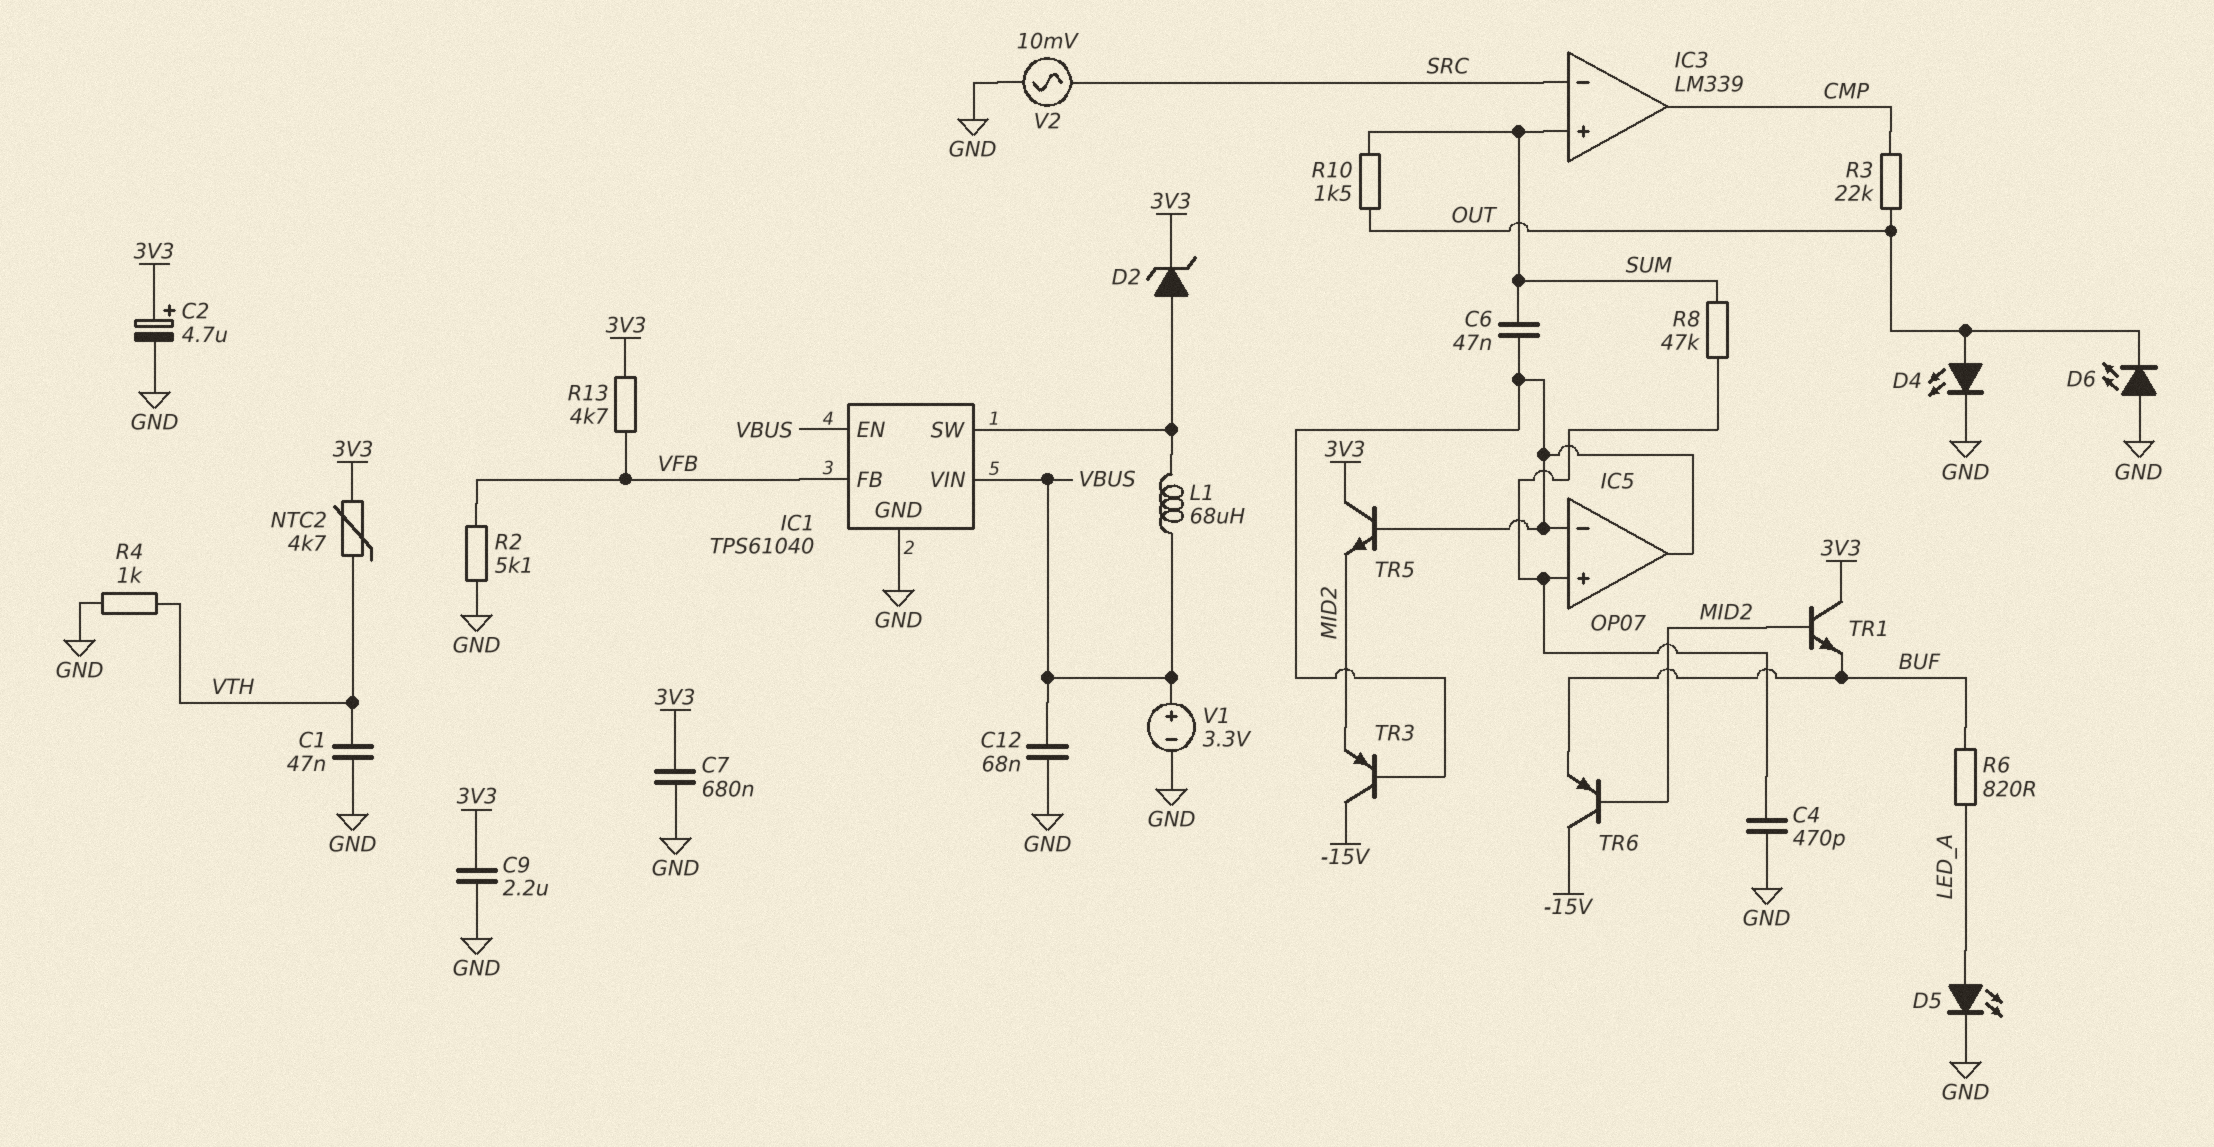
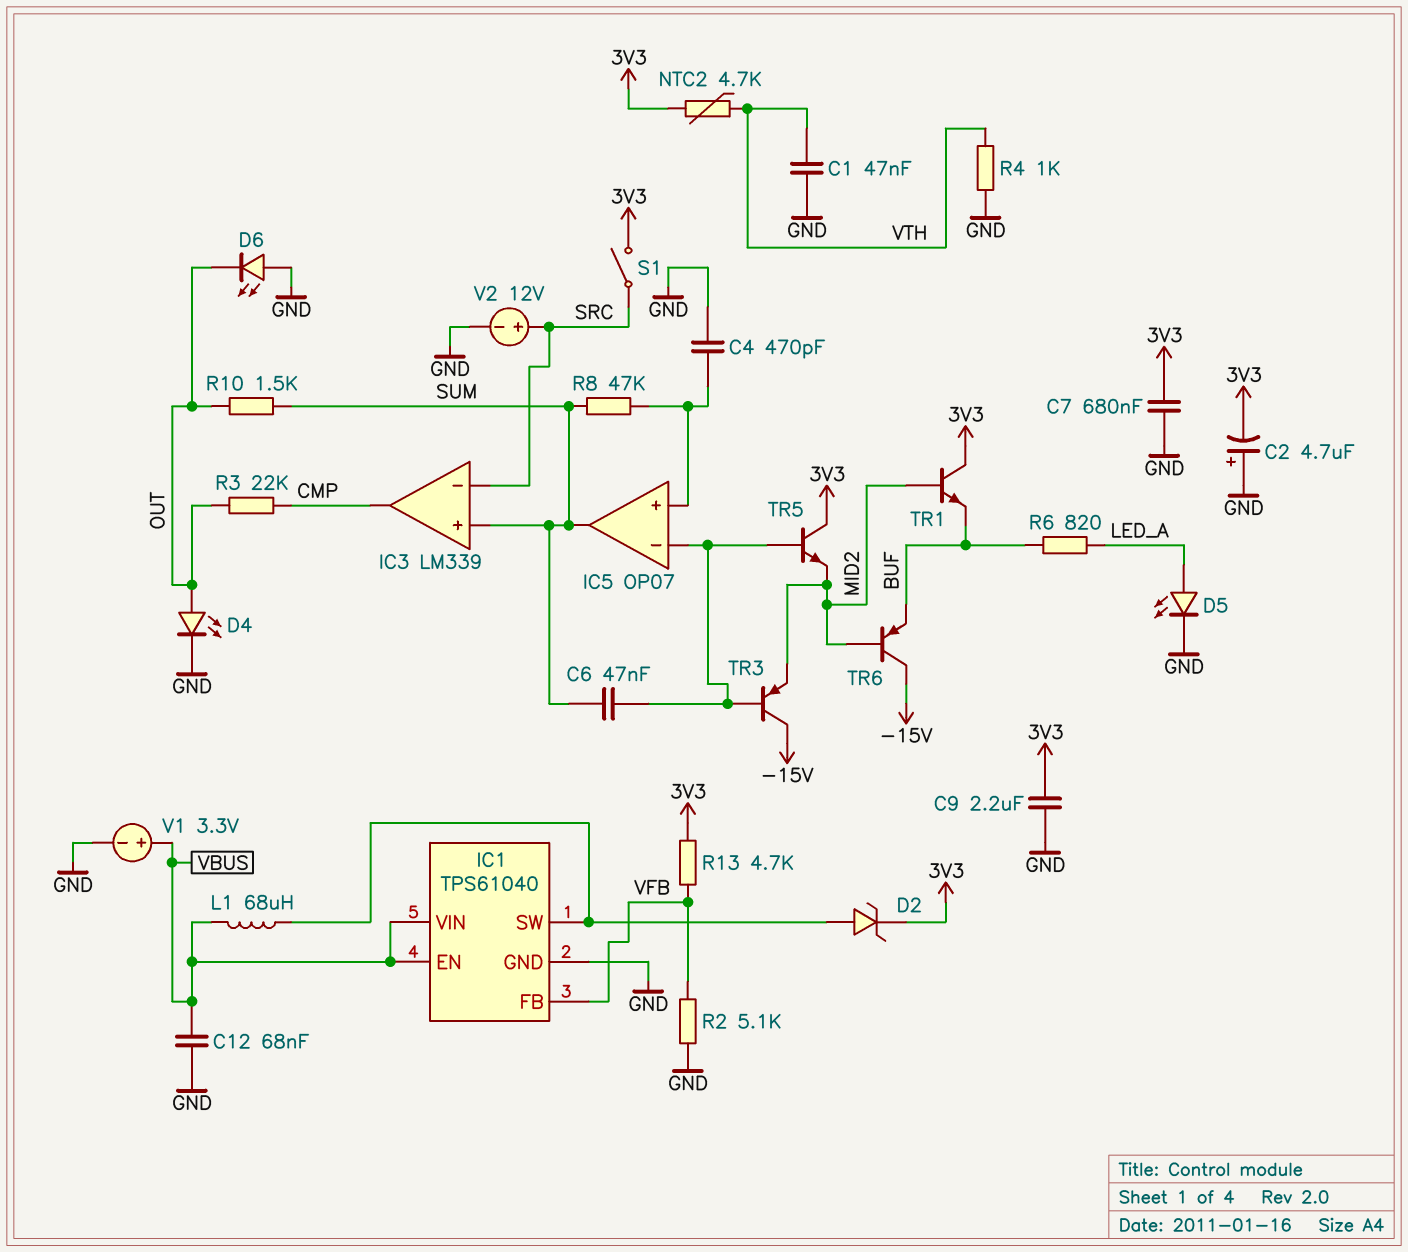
C2: 4.7uF (plus 3V3, minus GND) -> 4.7uF (plus GND, minus 3V3)
IC5 pin out: IC5/in- -> SUM
S1: none -> switch (3V3, SRC)
V2: AC 10mV (GND, SRC) -> 12V (plus SRC, minus GND)

